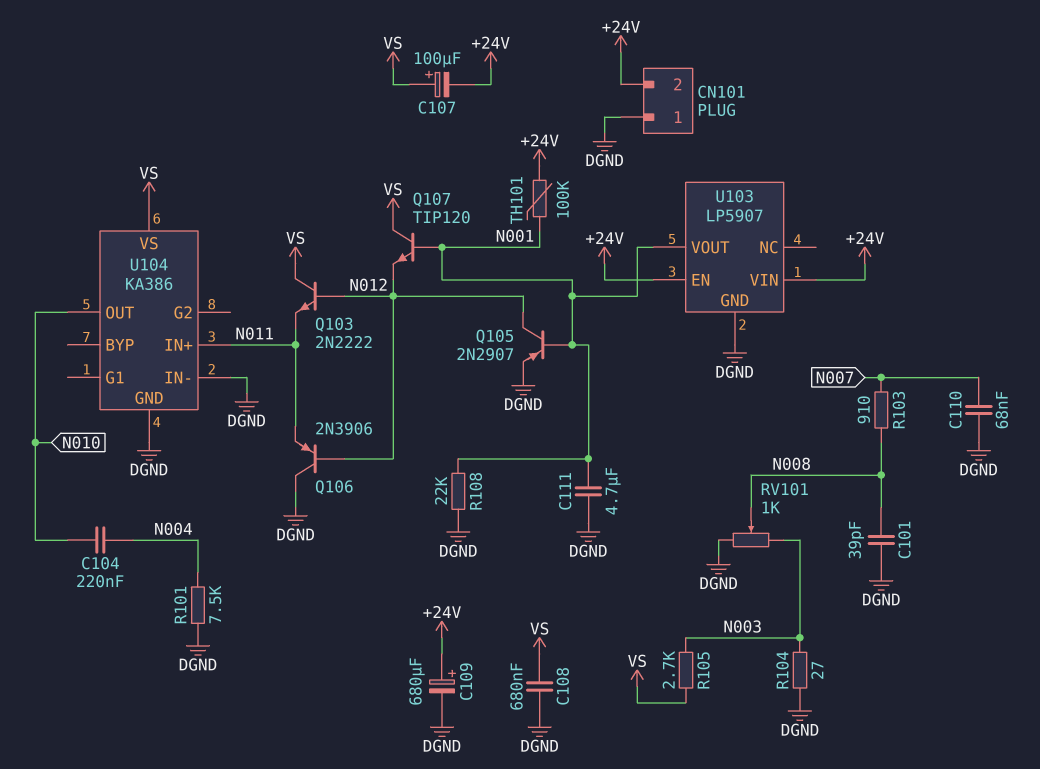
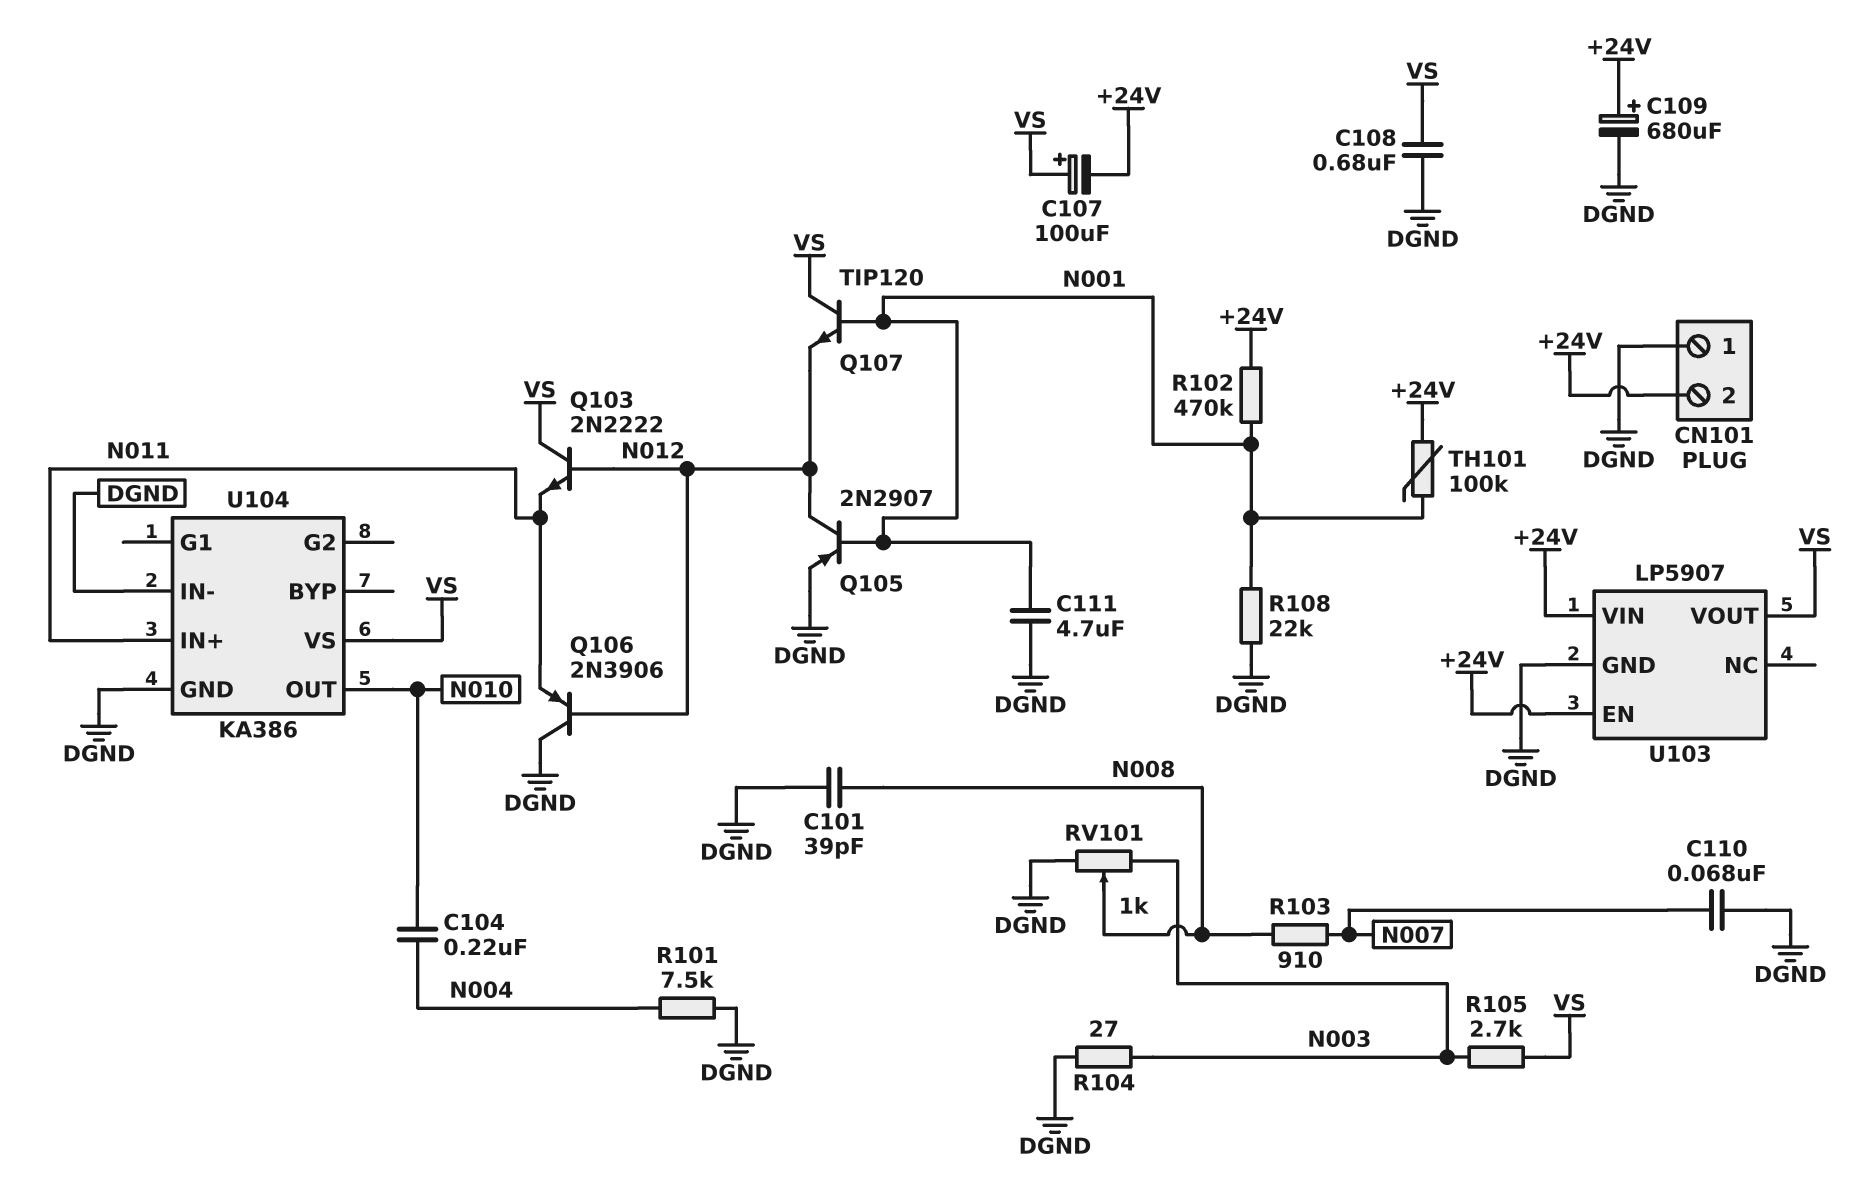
R102: none -> 470k (+24V, N001)
U103 pin VOUT: N001 -> VS

